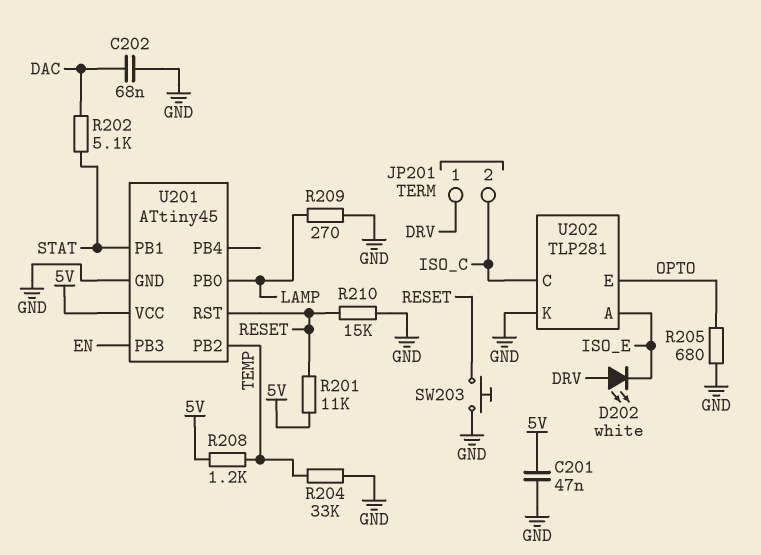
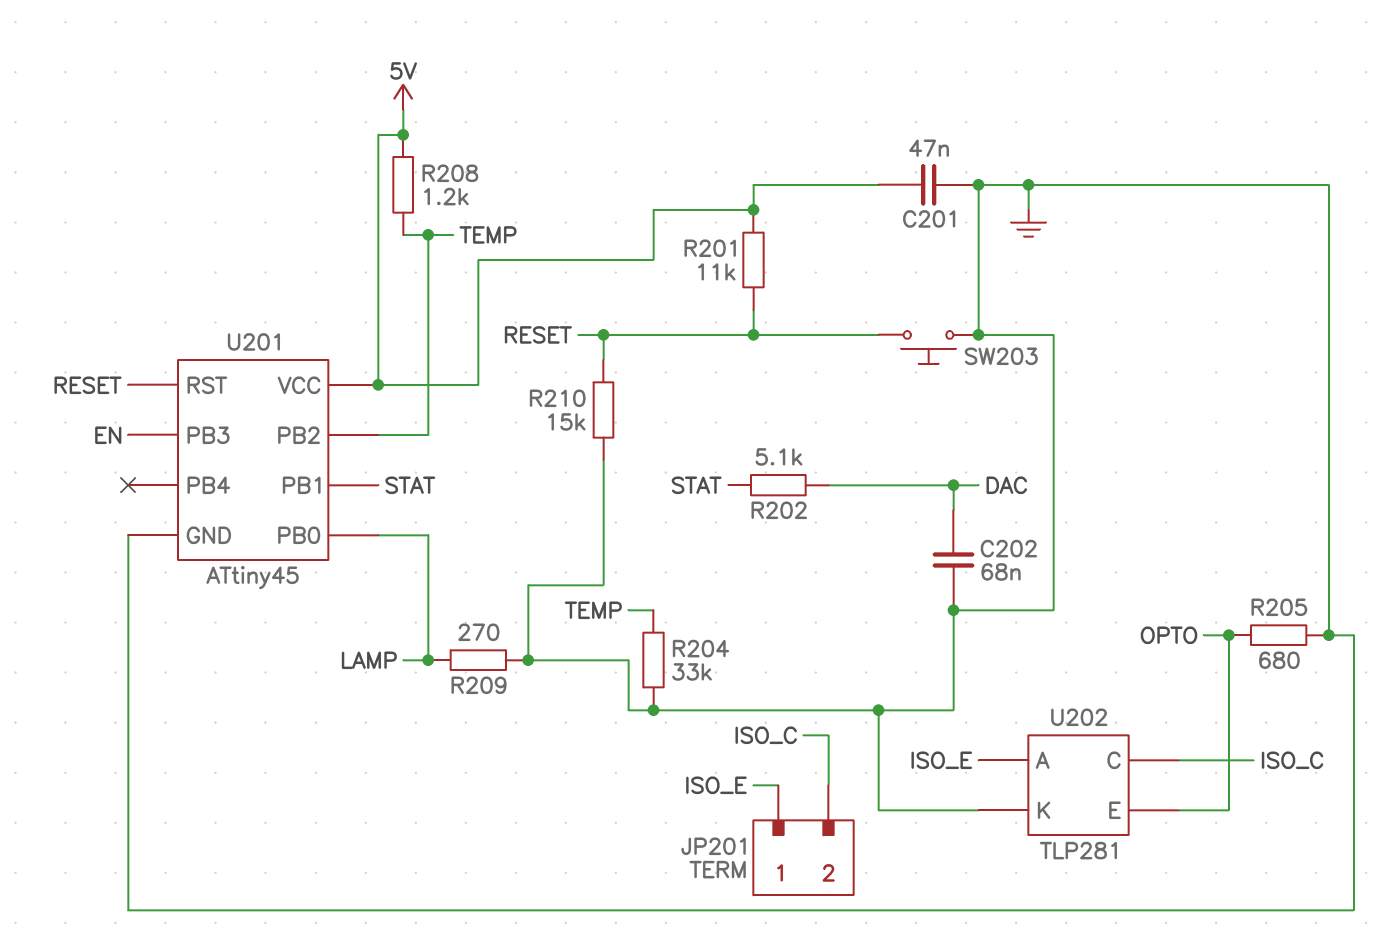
D202: LED white (A DRV, K ISO_E) -> none
JP201 pin 1: DRV -> ISO_E

